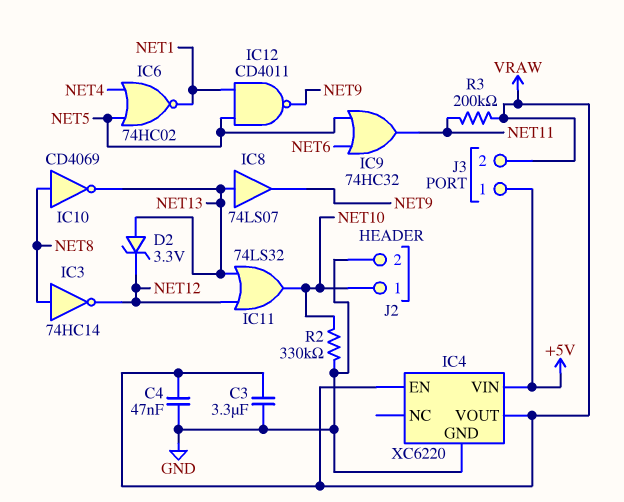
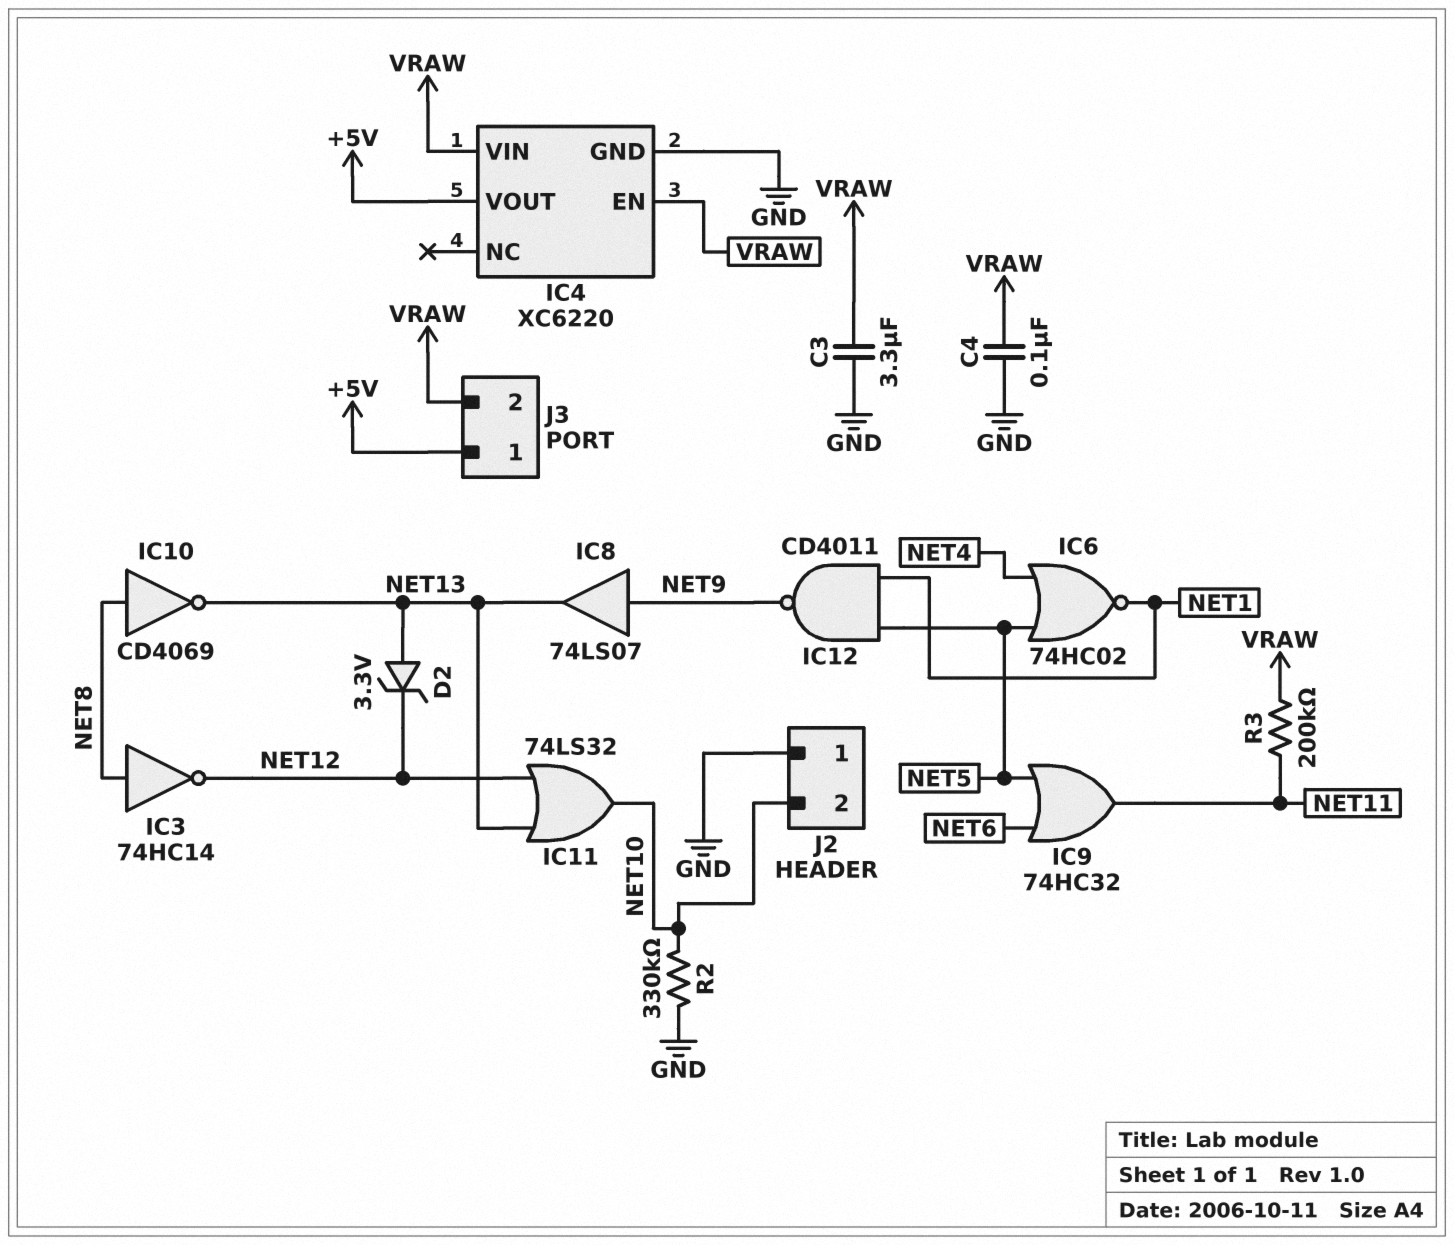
C4: 47nF (GND, VRAW) -> 100nF (GND, VRAW)
IC4 pin VIN: +5V -> VRAW
IC4 pin VOUT: VRAW -> +5V
IC8: buffer 74LS07 (in NET13, out NET9) -> buffer 74LS07 (in NET9, out NET13)
J2 pin 1: NET10 -> GND
J2 pin 2: GND -> NET10

